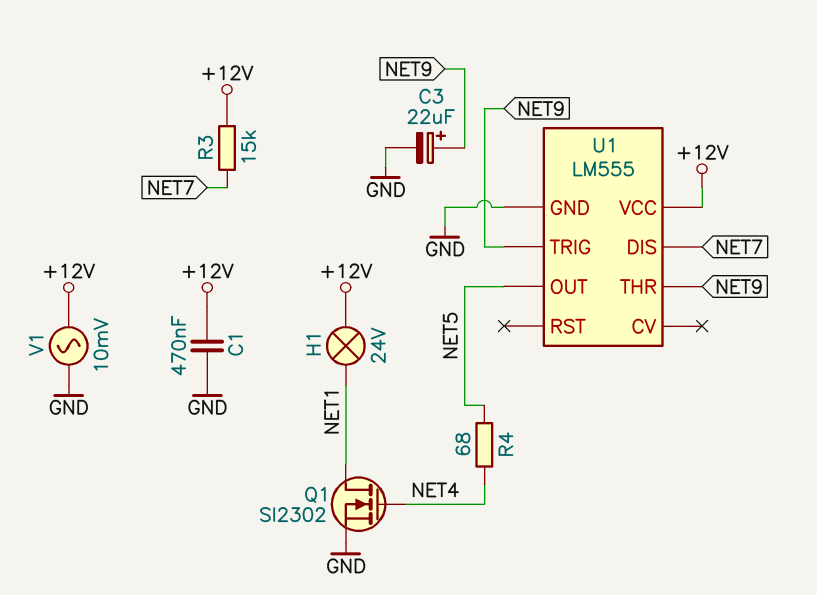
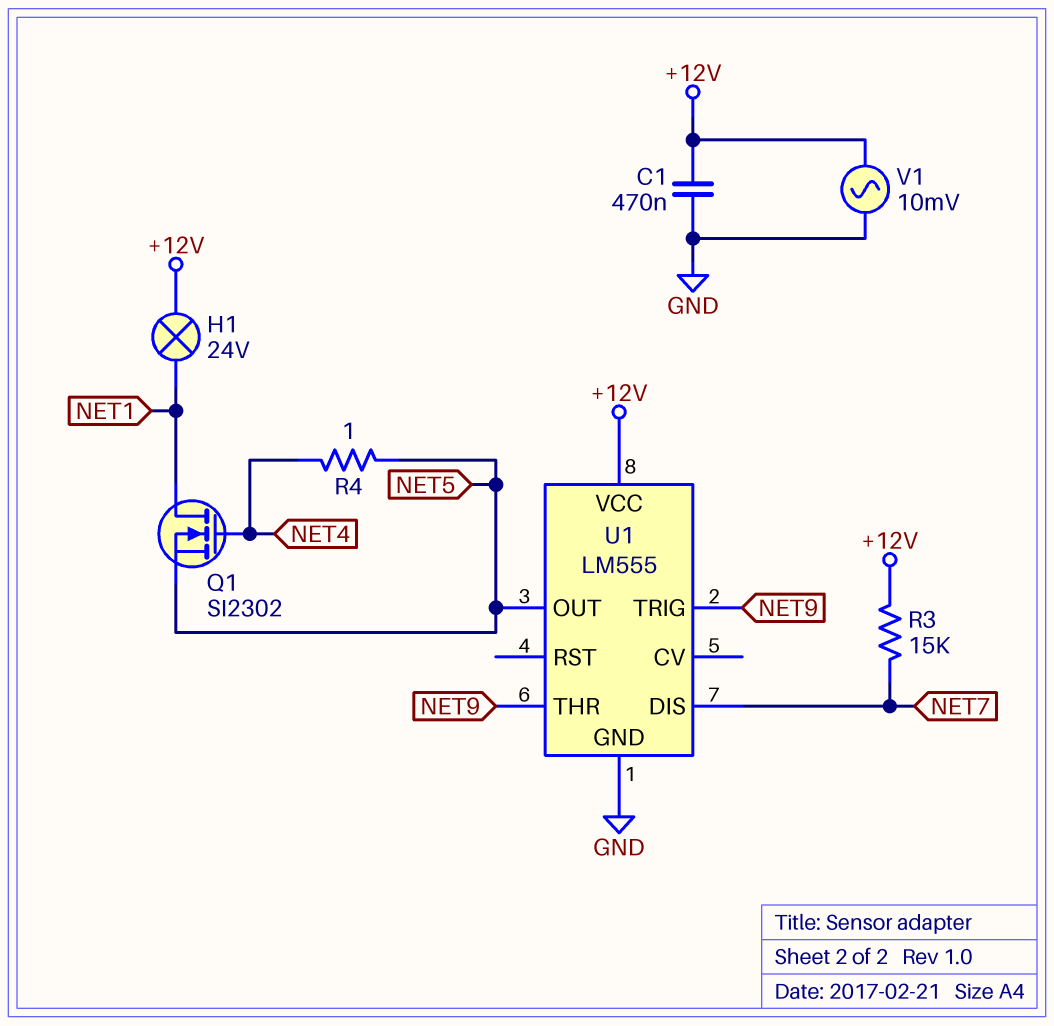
C3: 22uF (plus NET9, minus GND) -> none
Q1: NMOS SI2302 (G NET4, D NET1, S GND) -> NMOS SI2302 (G NET4, D NET1, S NET5)
R4: 68 (NET4, NET5) -> 1 (NET4, NET5)

